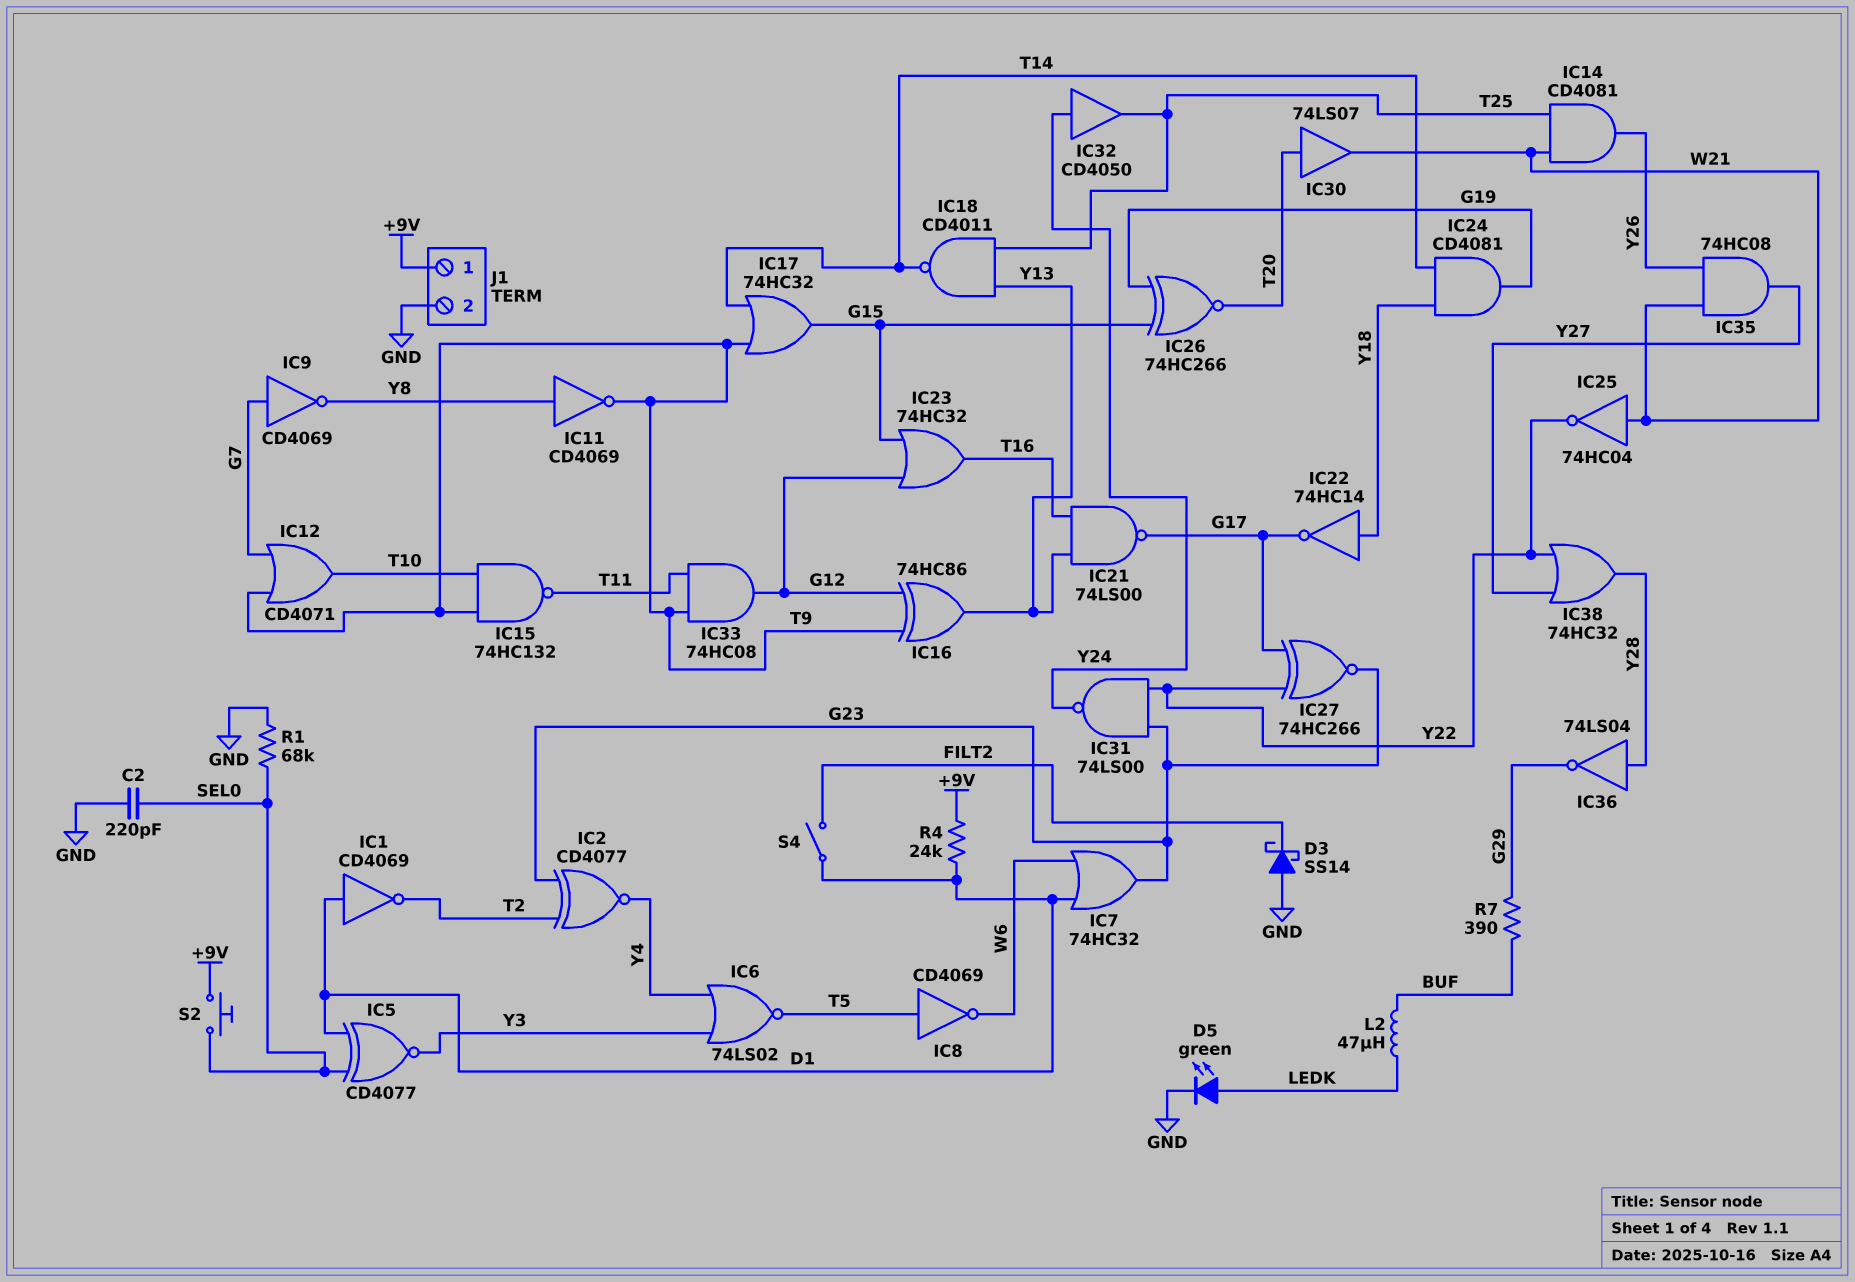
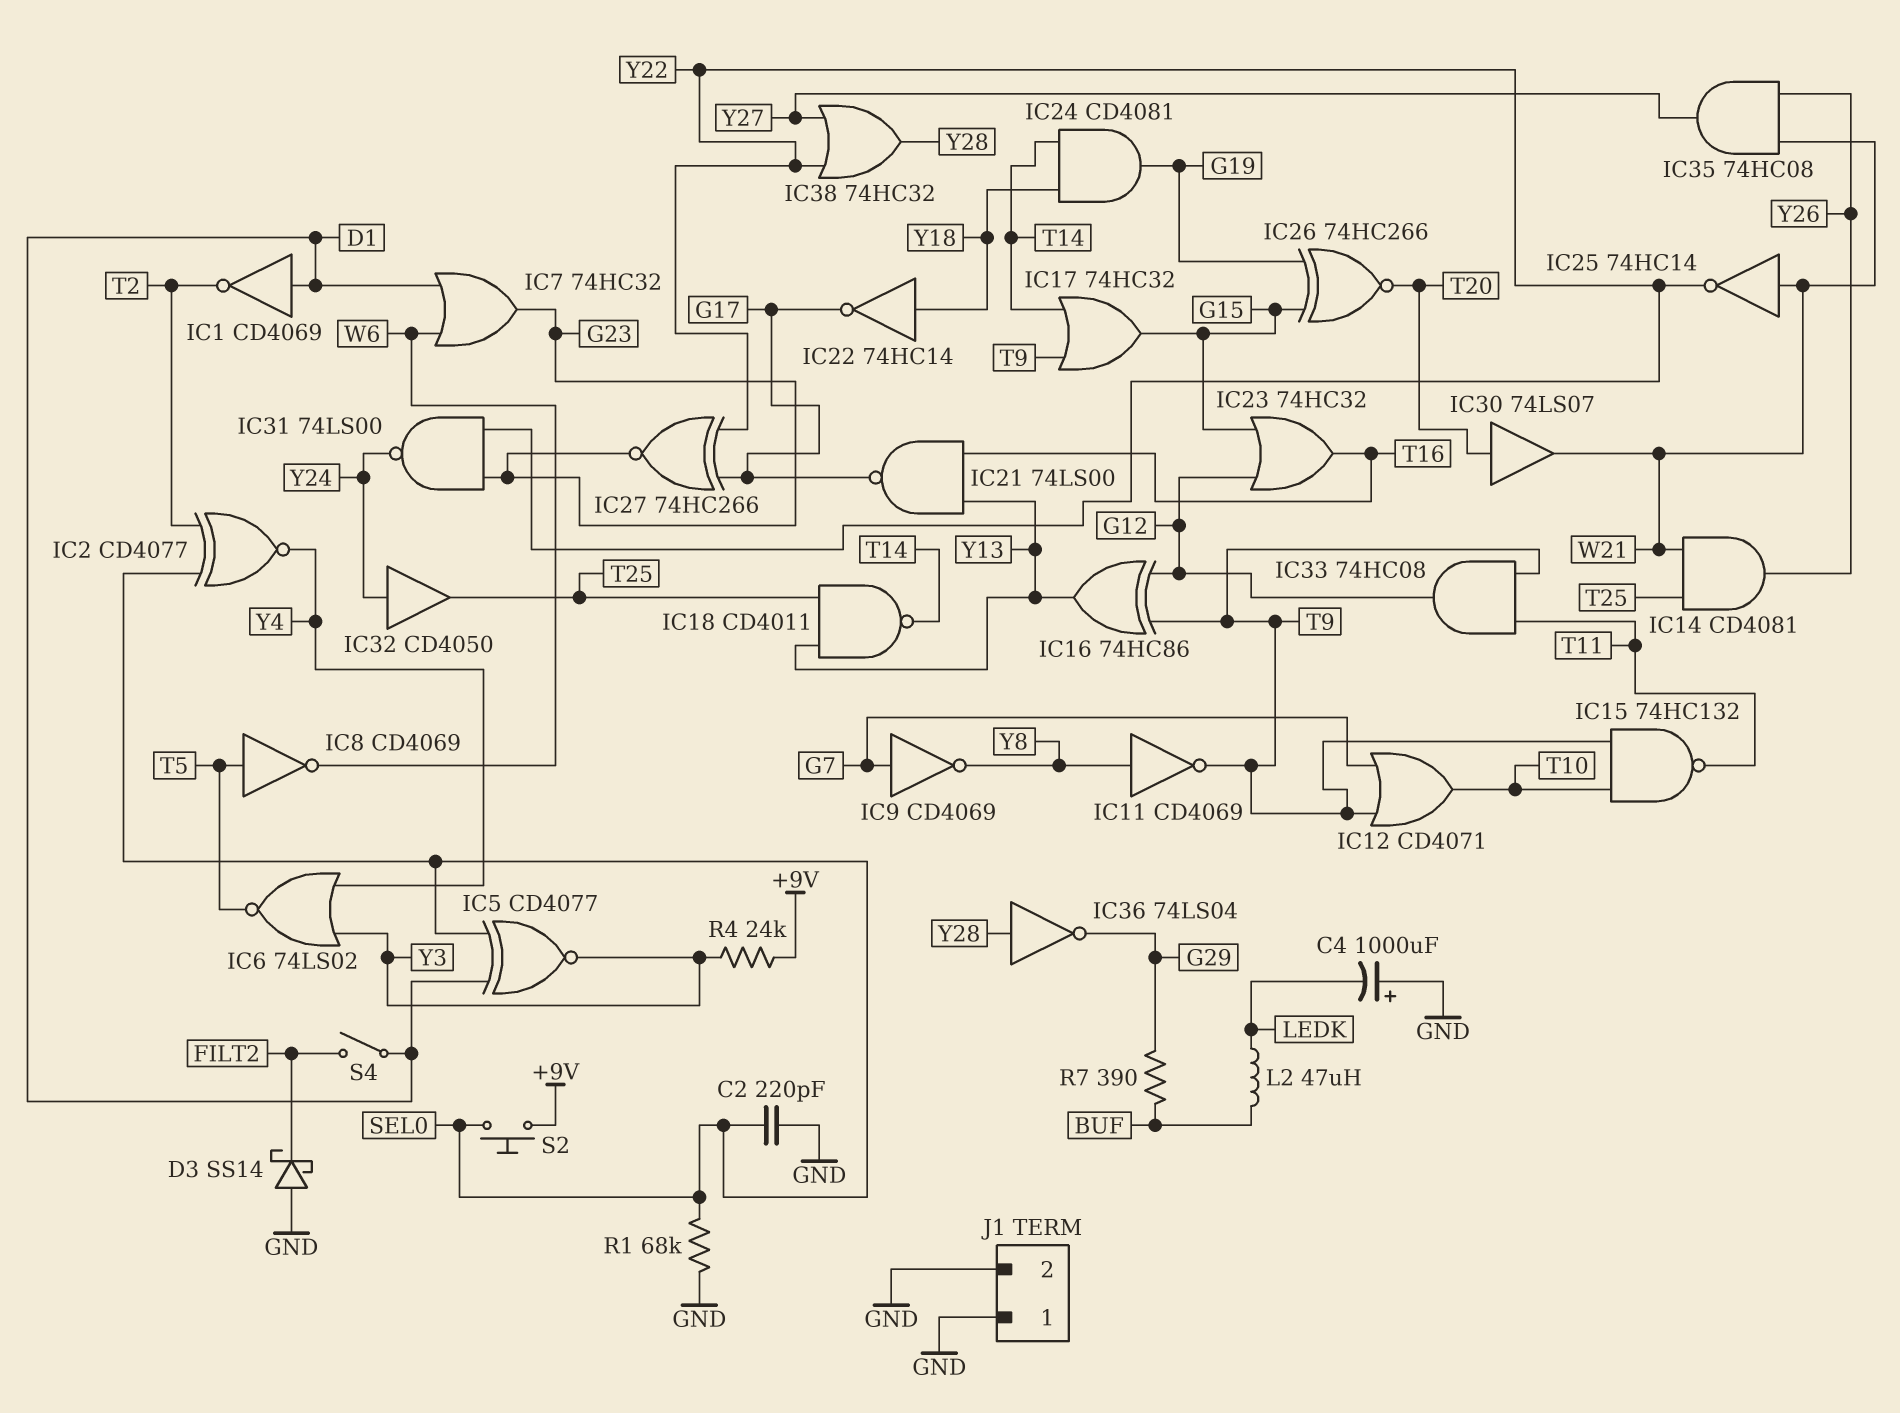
C4: none -> 1000uF (plus GND, minus LEDK)
D5: LED green (A LEDK, K GND) -> none
IC2: XNOR CD4077 (in G23, in T2, out Y4) -> XNOR CD4077 (in SEL0, in T2, out Y4)
IC25: NOT 74HC04 (in W21, out Y22) -> NOT 74HC14 (in W21, out Y22)
J1 pin 1: +9V -> GND
R4: 24k (+9V, D1) -> 24k (+9V, Y3)

